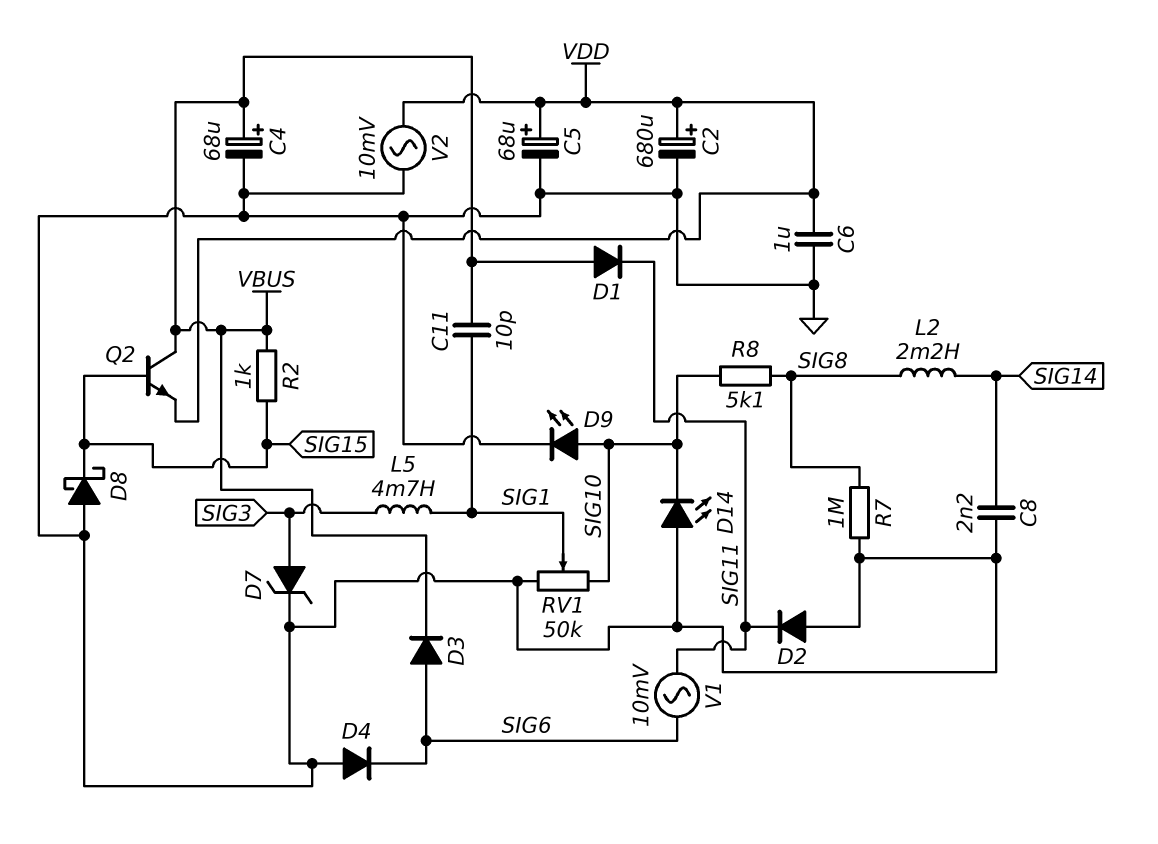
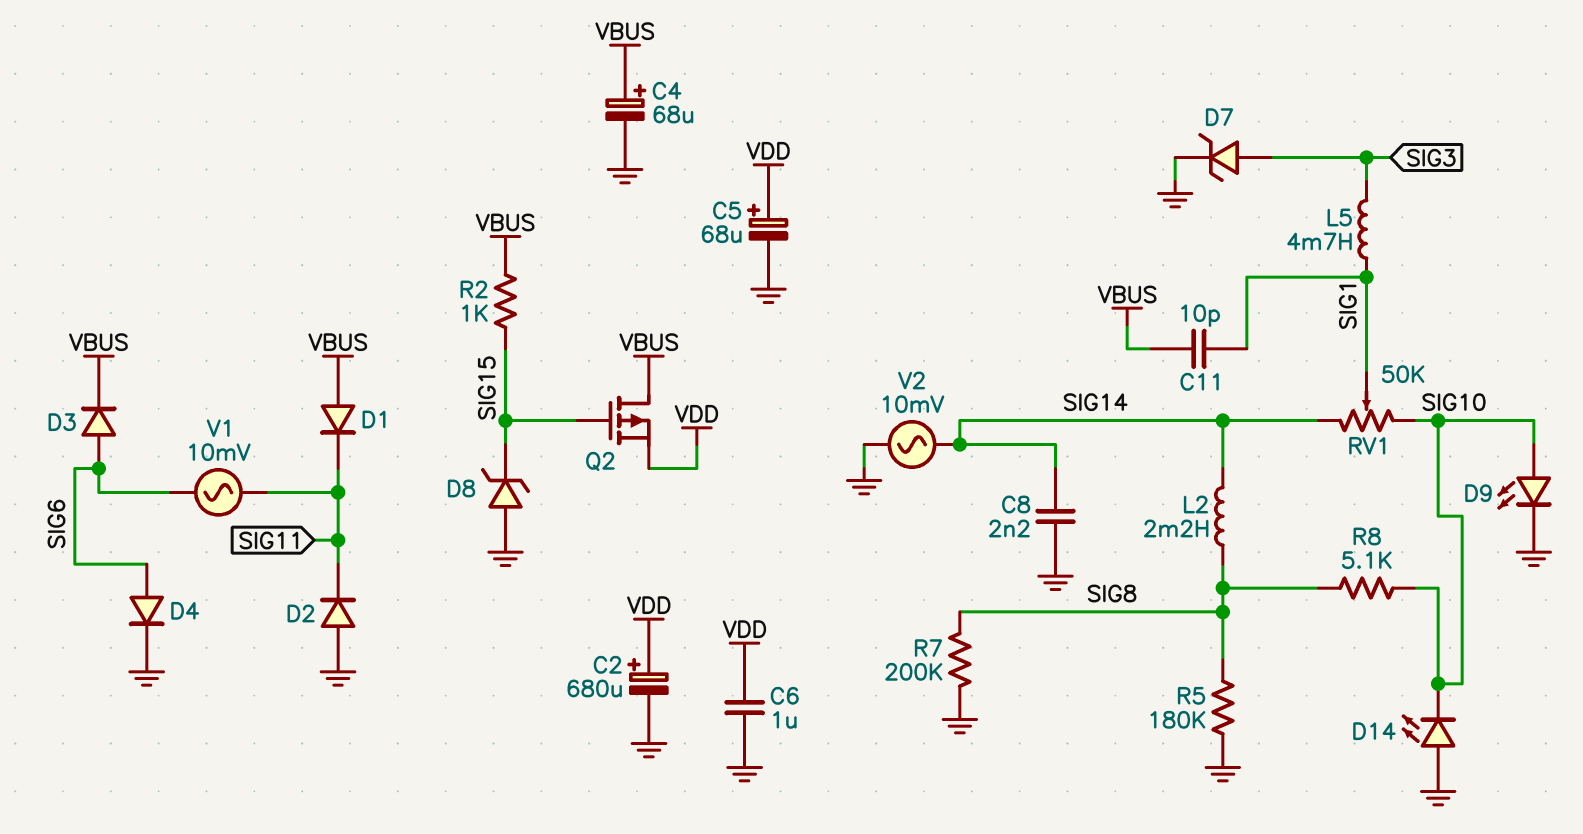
D4: diode (A GND, K SIG6) -> diode (A SIG6, K GND)
D8: schottky (A GND, K SIG15) -> zener (A GND, K SIG15)
Q2: NPN (B SIG15, C VBUS, E VDD) -> PMOS (G SIG15, D VBUS, S VDD)
R5: none -> 180k (GND, SIG8)
R7: 1M (GND, SIG8) -> 200k (GND, SIG8)
RV1: 50k (GND, SIG10, wiper SIG1) -> 50k (SIG10, SIG14, wiper SIG1)
V2: AC 10mV (GND, VDD) -> AC 10mV (GND, SIG14)

